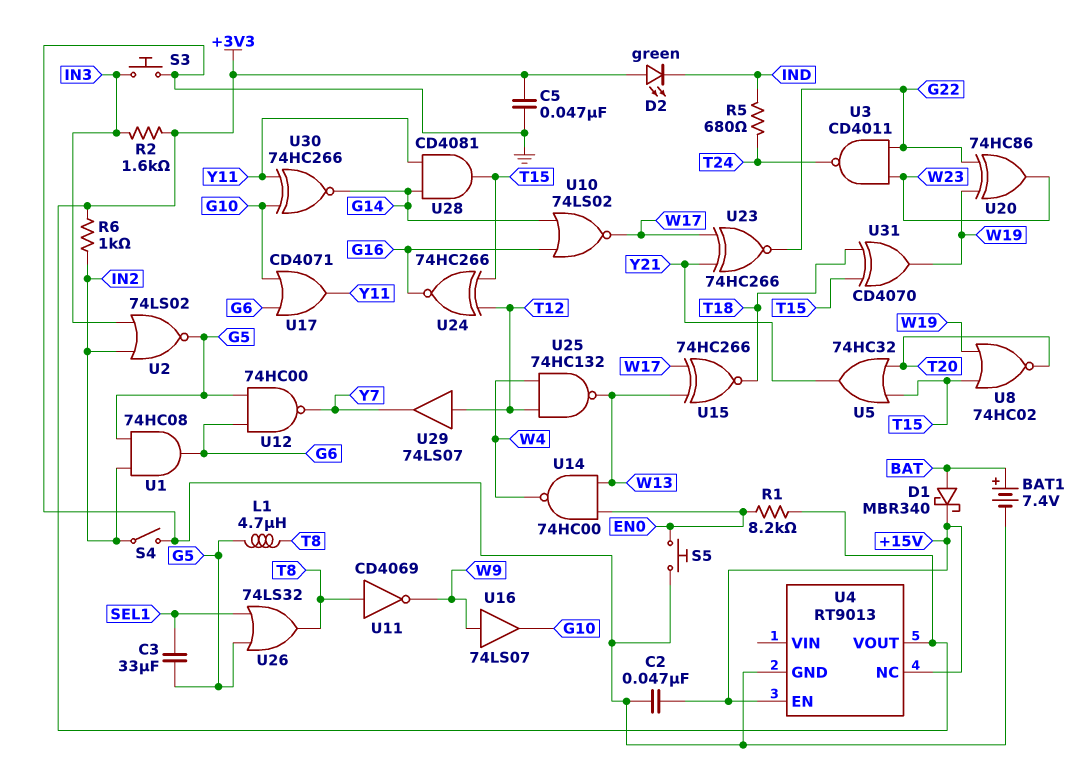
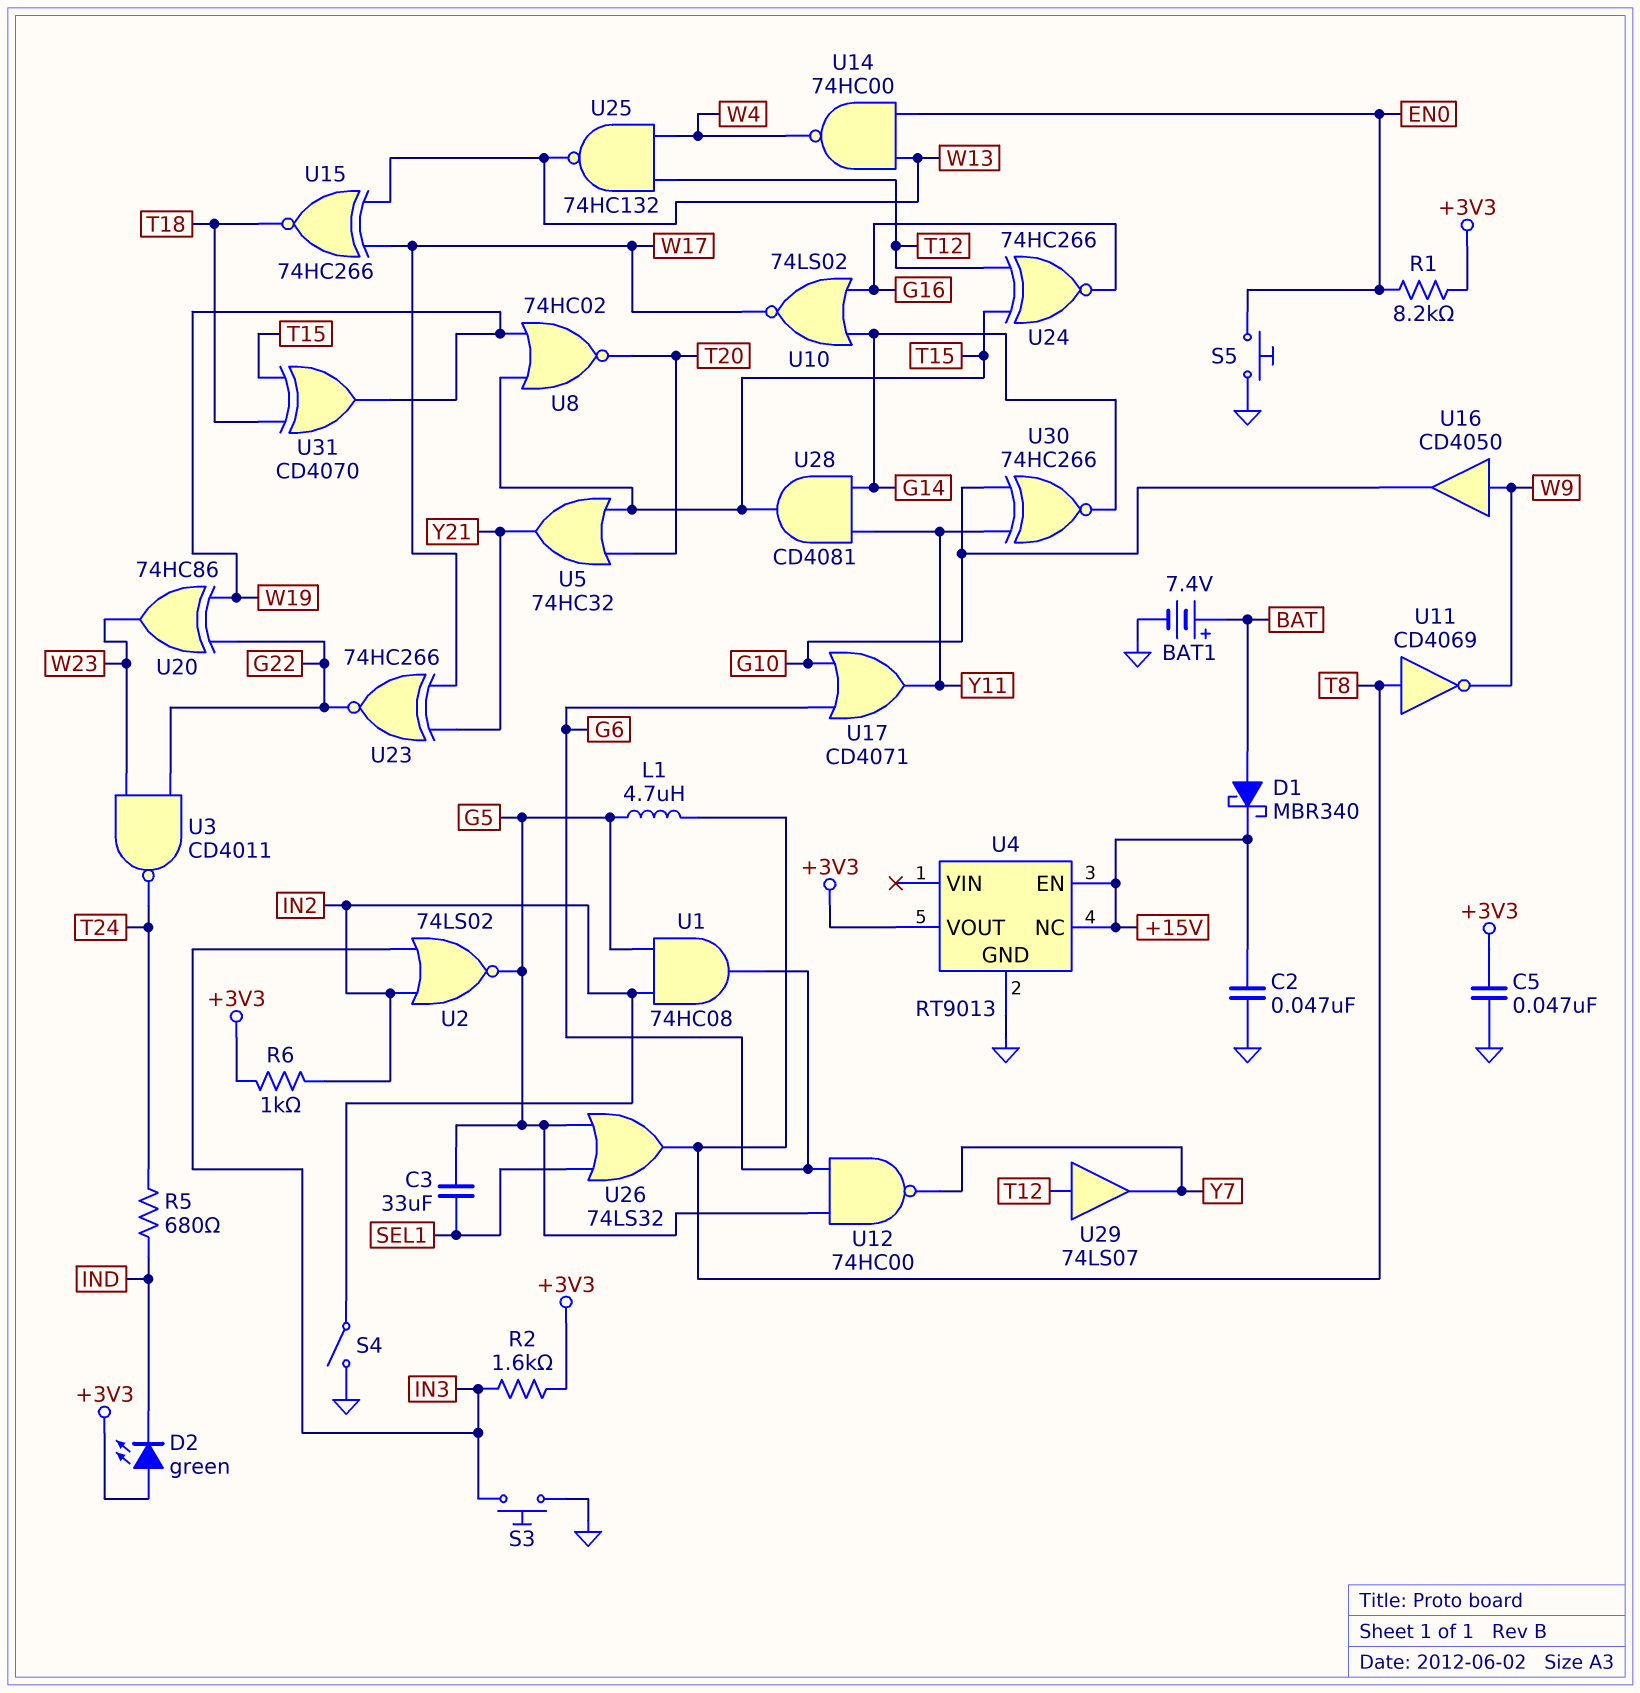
U16: buffer 74LS07 (in W9, out G10) -> buffer CD4050 (in W9, out G10)

